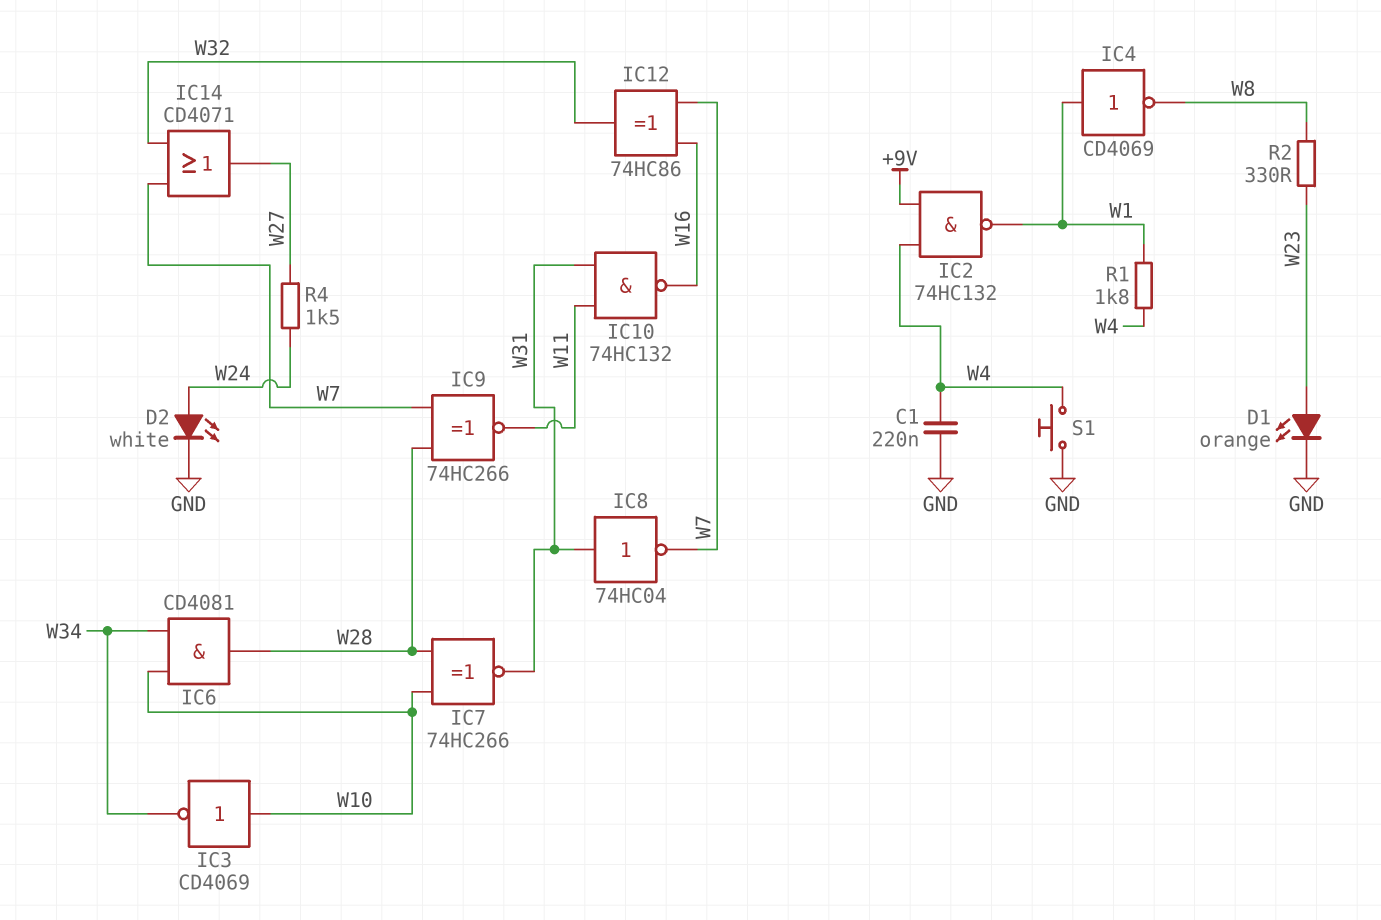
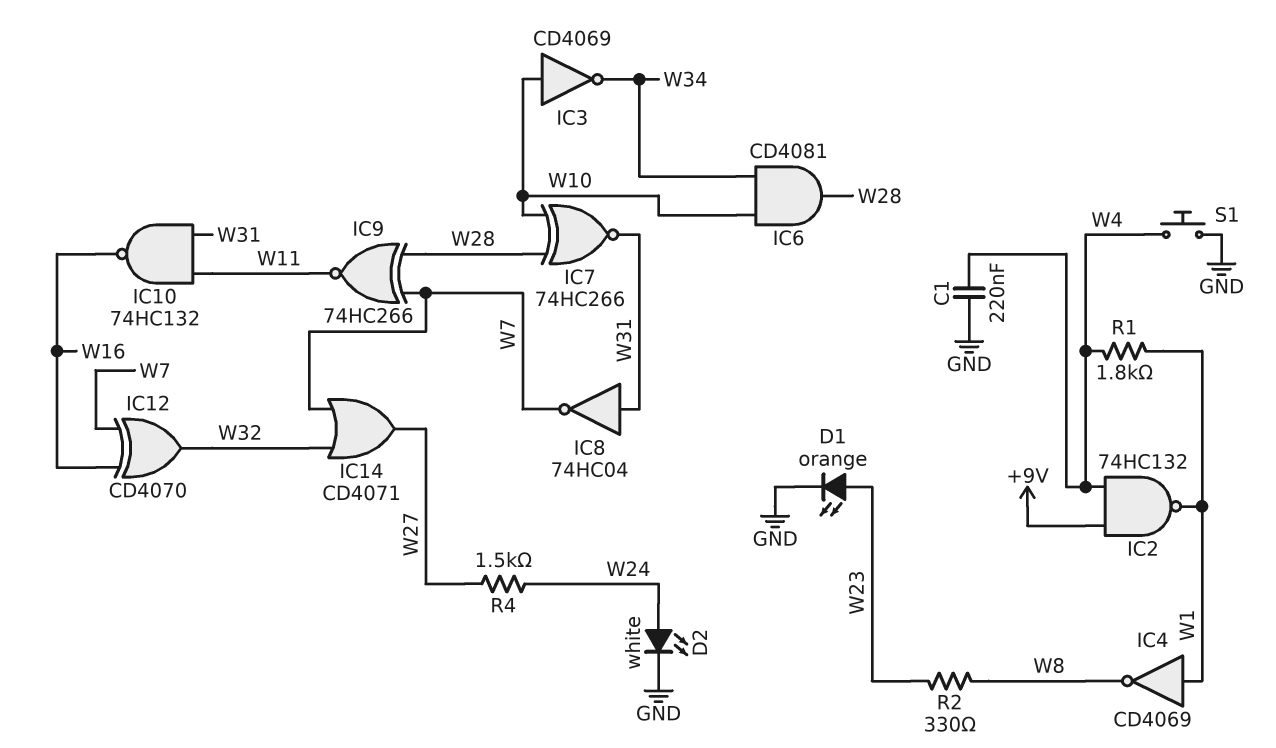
IC12: XOR 74HC86 (in W7, in W16, out W32) -> XOR CD4070 (in W7, in W16, out W32)

